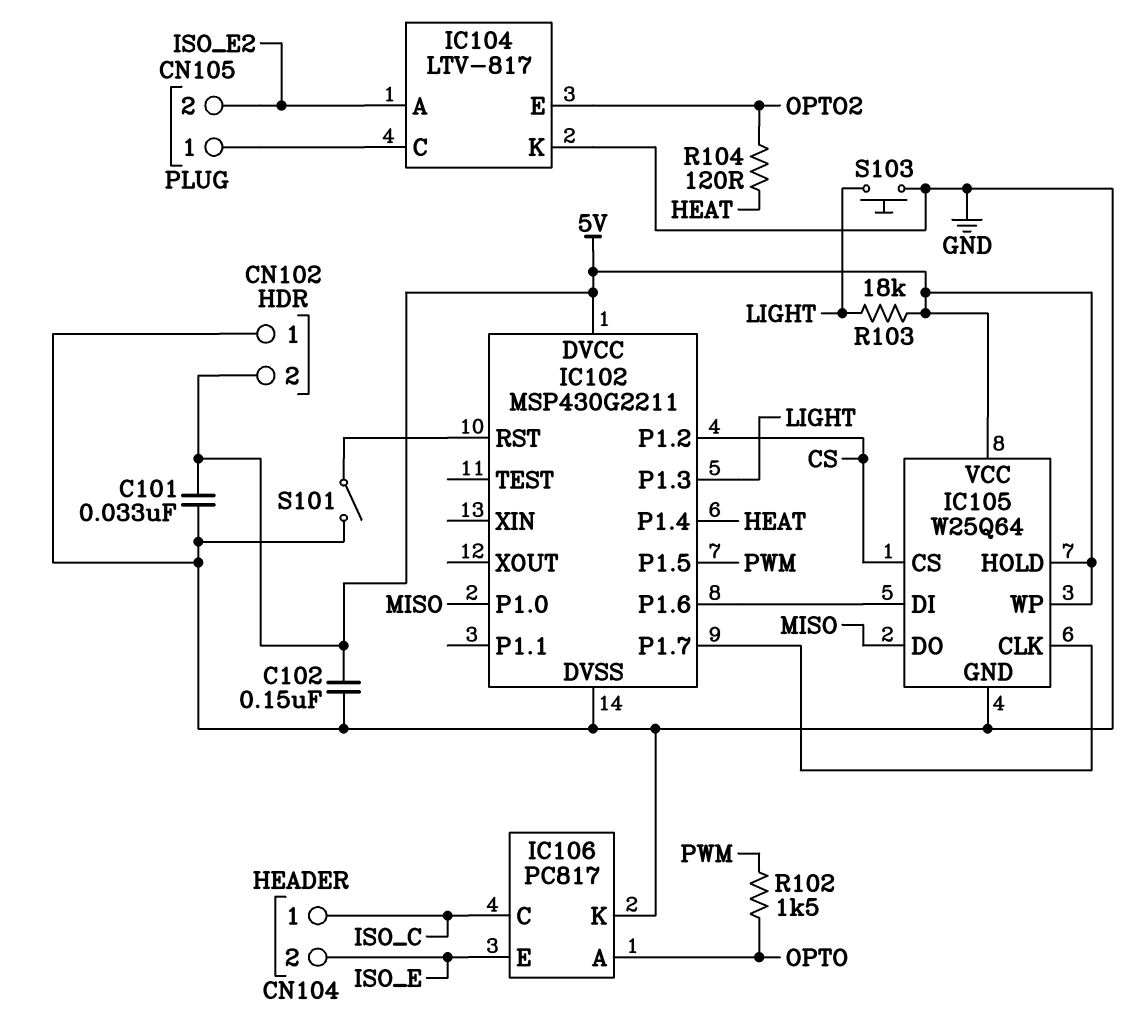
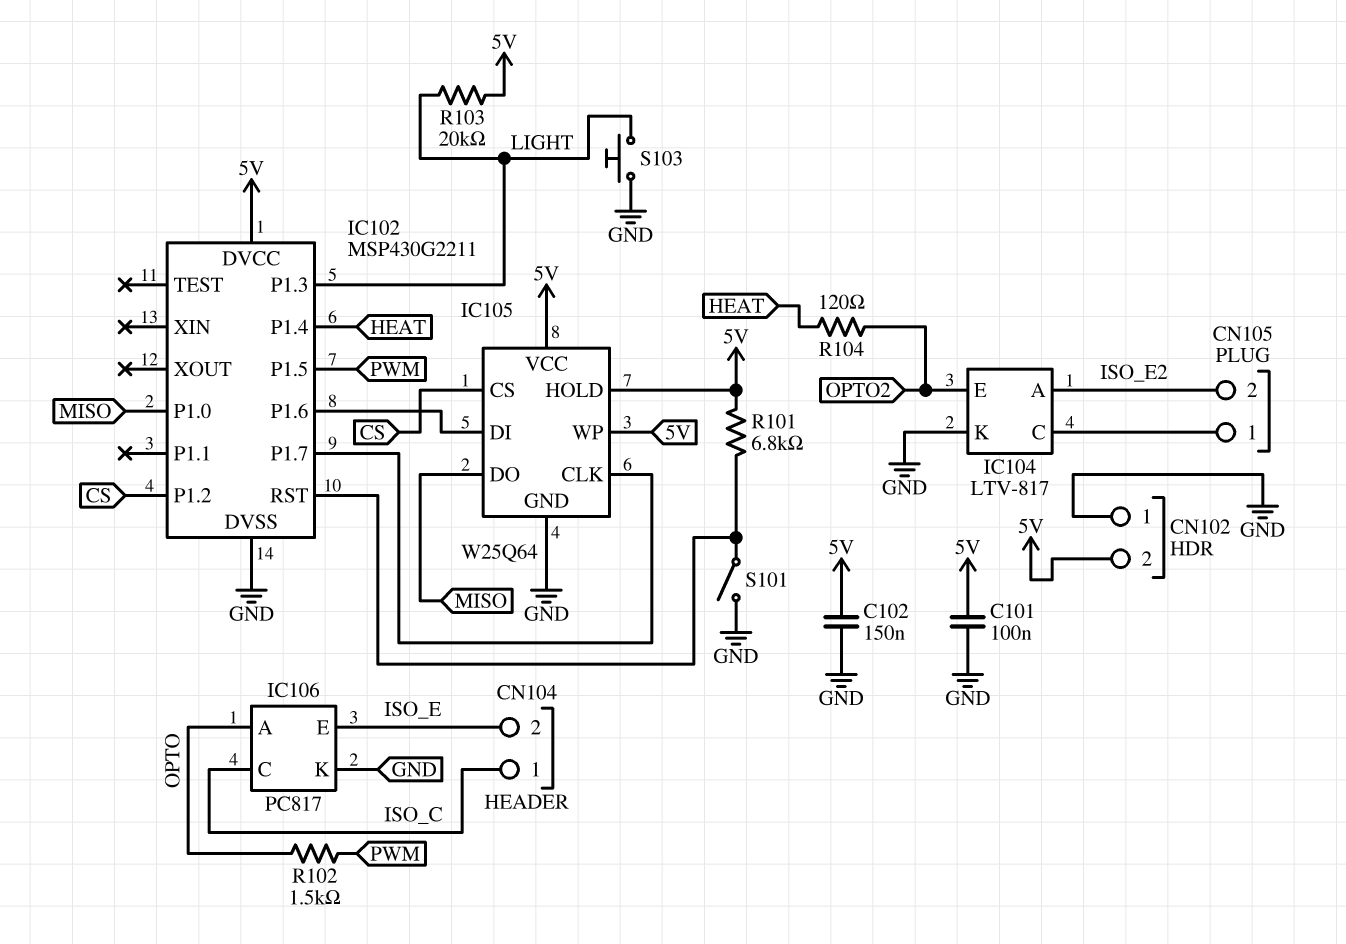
C101: 33nF (5V, GND) -> 100nF (5V, GND)
R101: none -> 6.8k (5V, IC102/RST)
R103: 18k (5V, LIGHT) -> 20k (5V, LIGHT)

